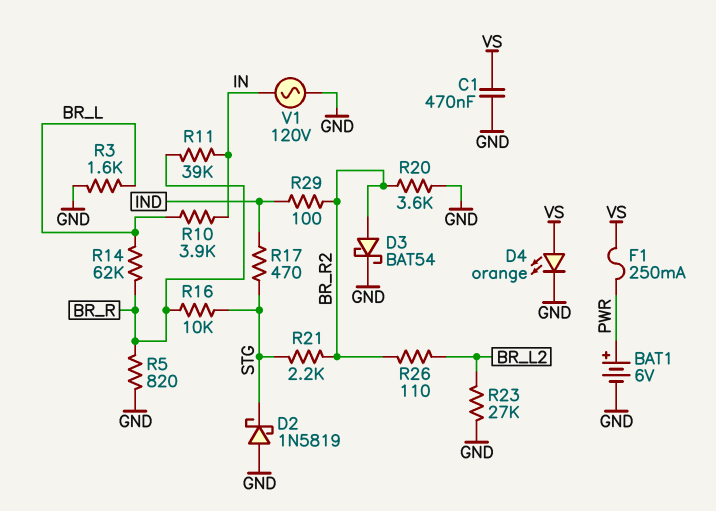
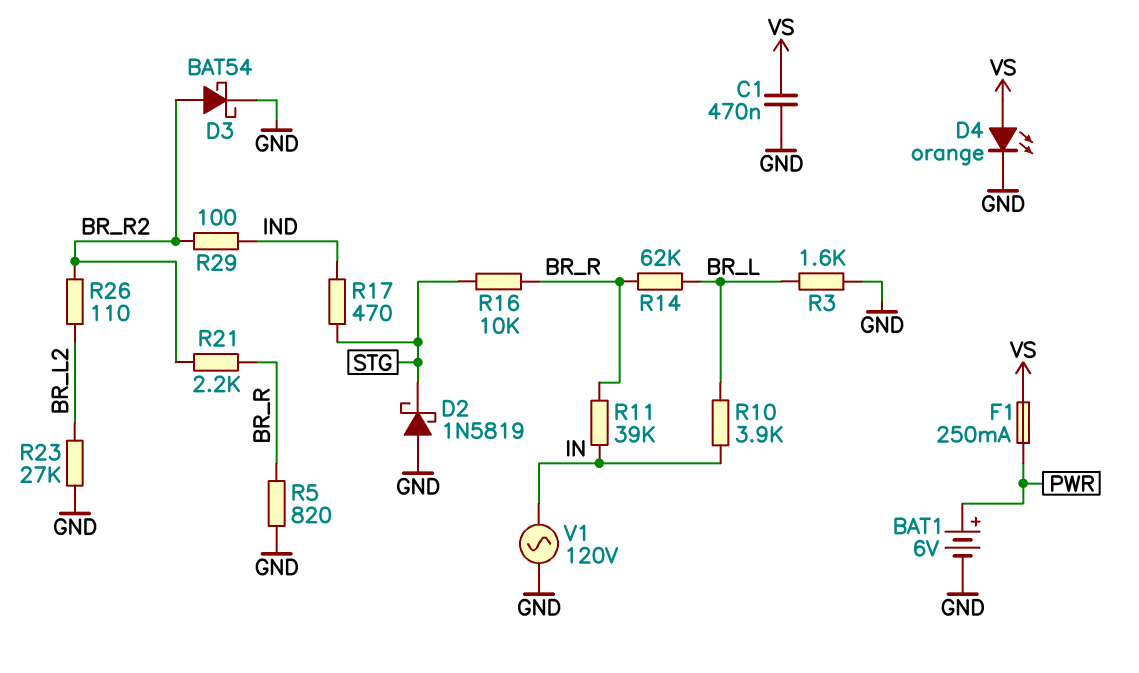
R20: 3.6k (BR_R2, GND) -> none
R21: 2.2k (BR_R2, STG) -> 2.2k (BR_R, BR_R2)

